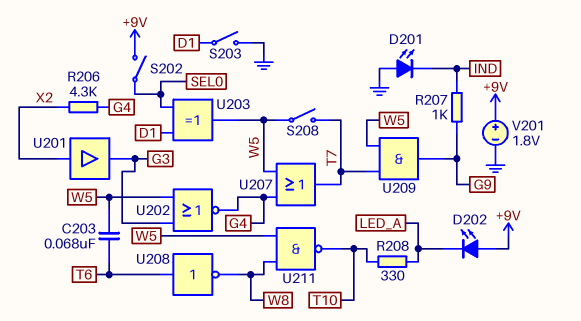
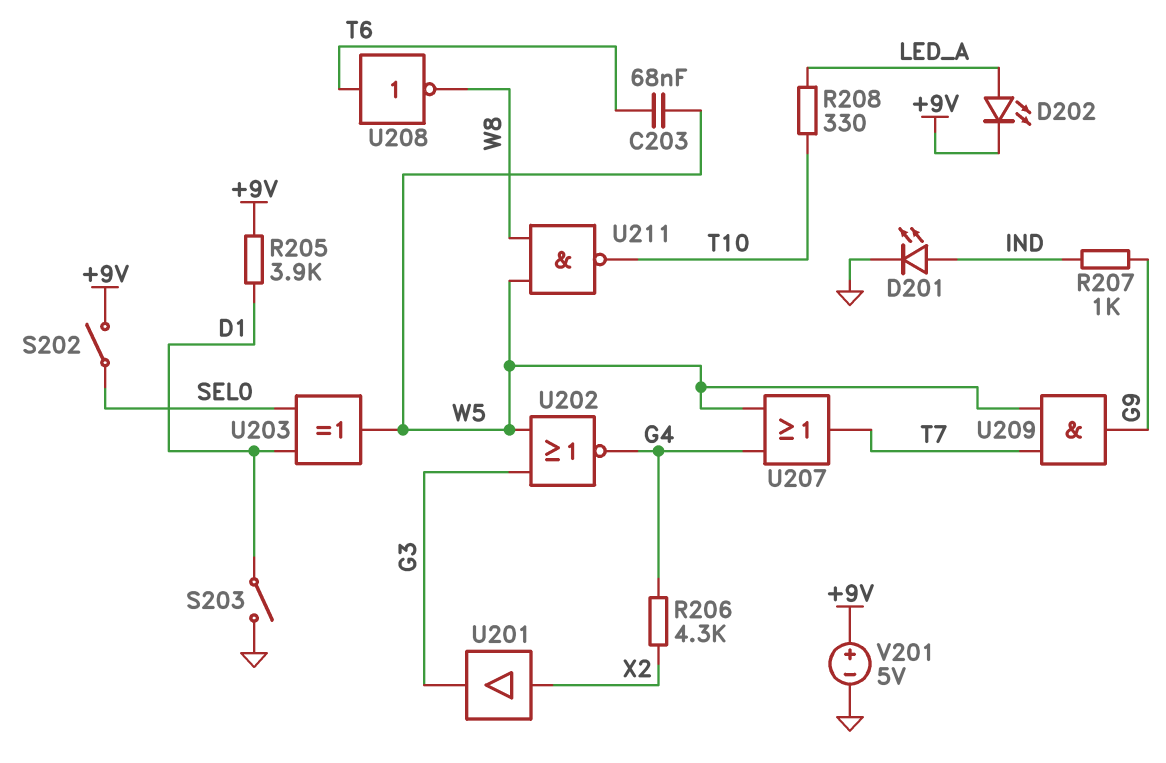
D201: LED (A GND, K IND) -> LED (A IND, K GND)
D202: LED (A +9V, K LED_A) -> LED (A LED_A, K +9V)
R205: none -> 3.9k (+9V, D1)
S208: switch (T7, W5) -> none
V201: 1.8V (plus +9V, minus GND) -> 5V (plus +9V, minus GND)

